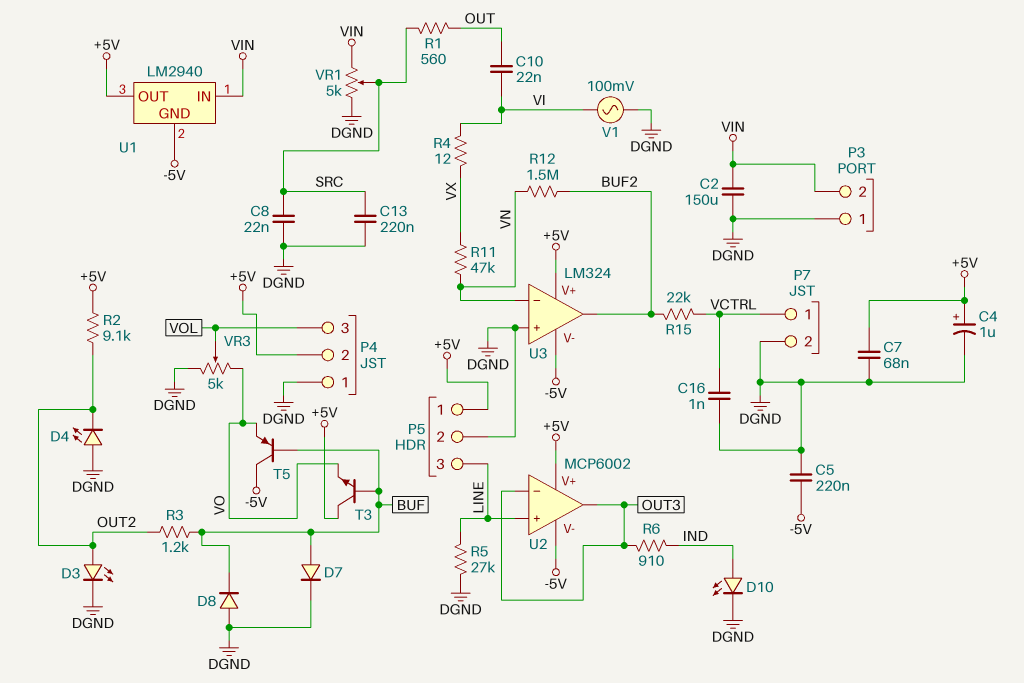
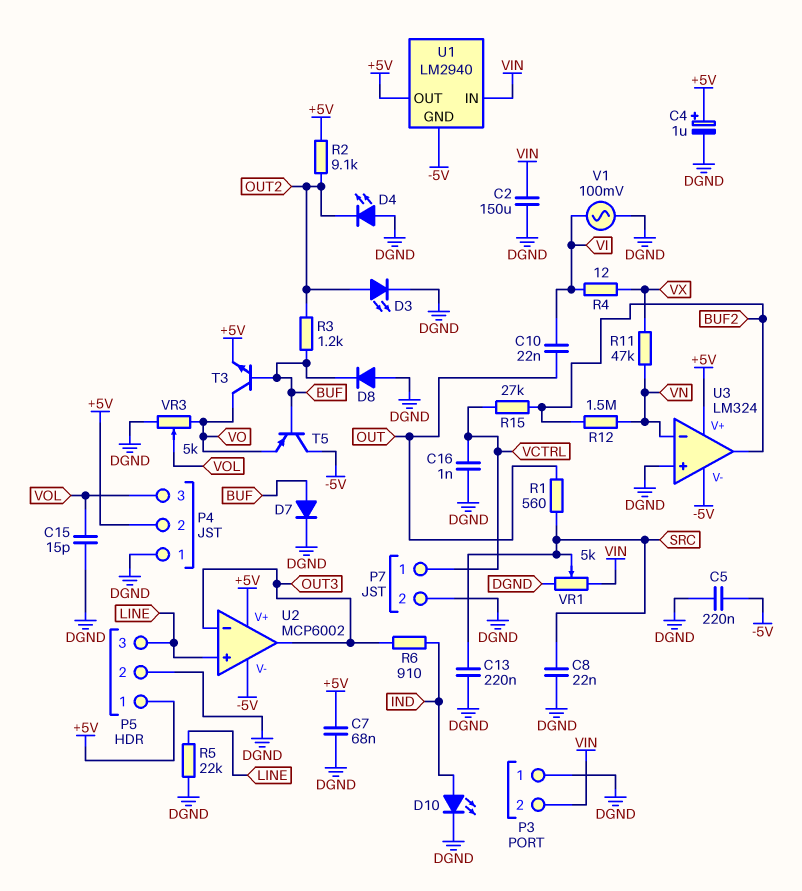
C15: none -> 15pF (DGND, VOL)
R5: 27k (DGND, LINE) -> 22k (DGND, LINE)
R15: 22k (BUF2, VCTRL) -> 27k (BUF2, VCTRL)
T3: NPN (B BUF, C +5V, E VO) -> NPN (B BUF, C VO, E +5V)

